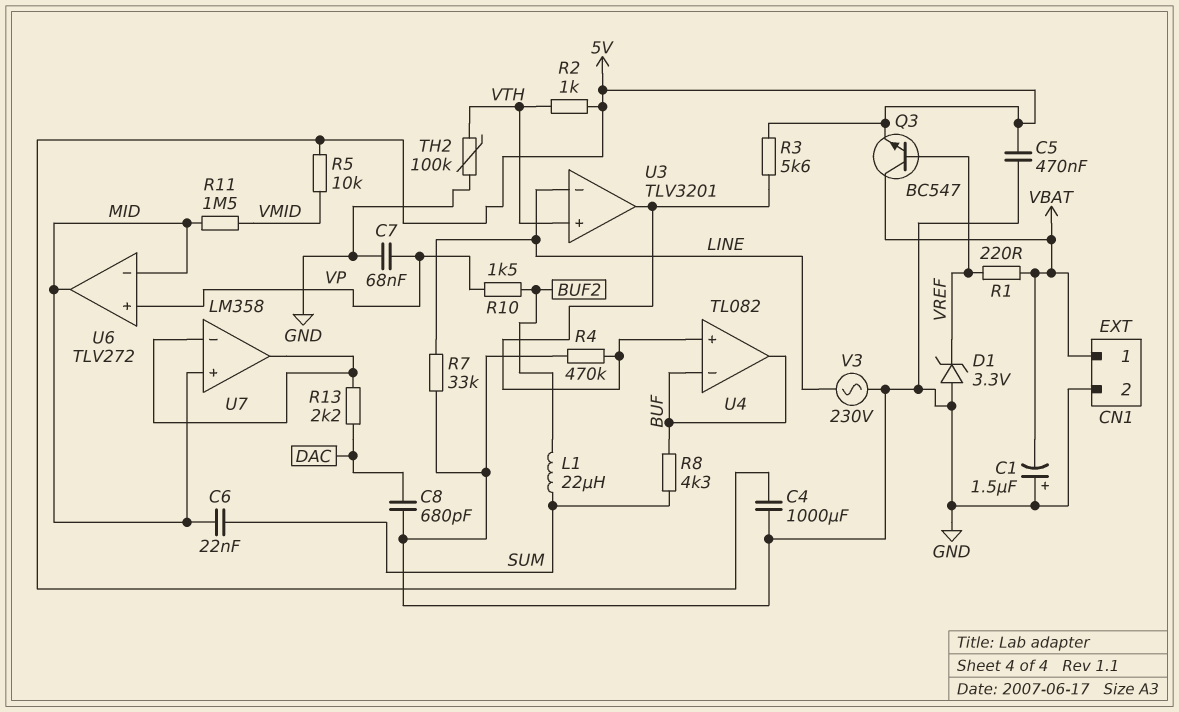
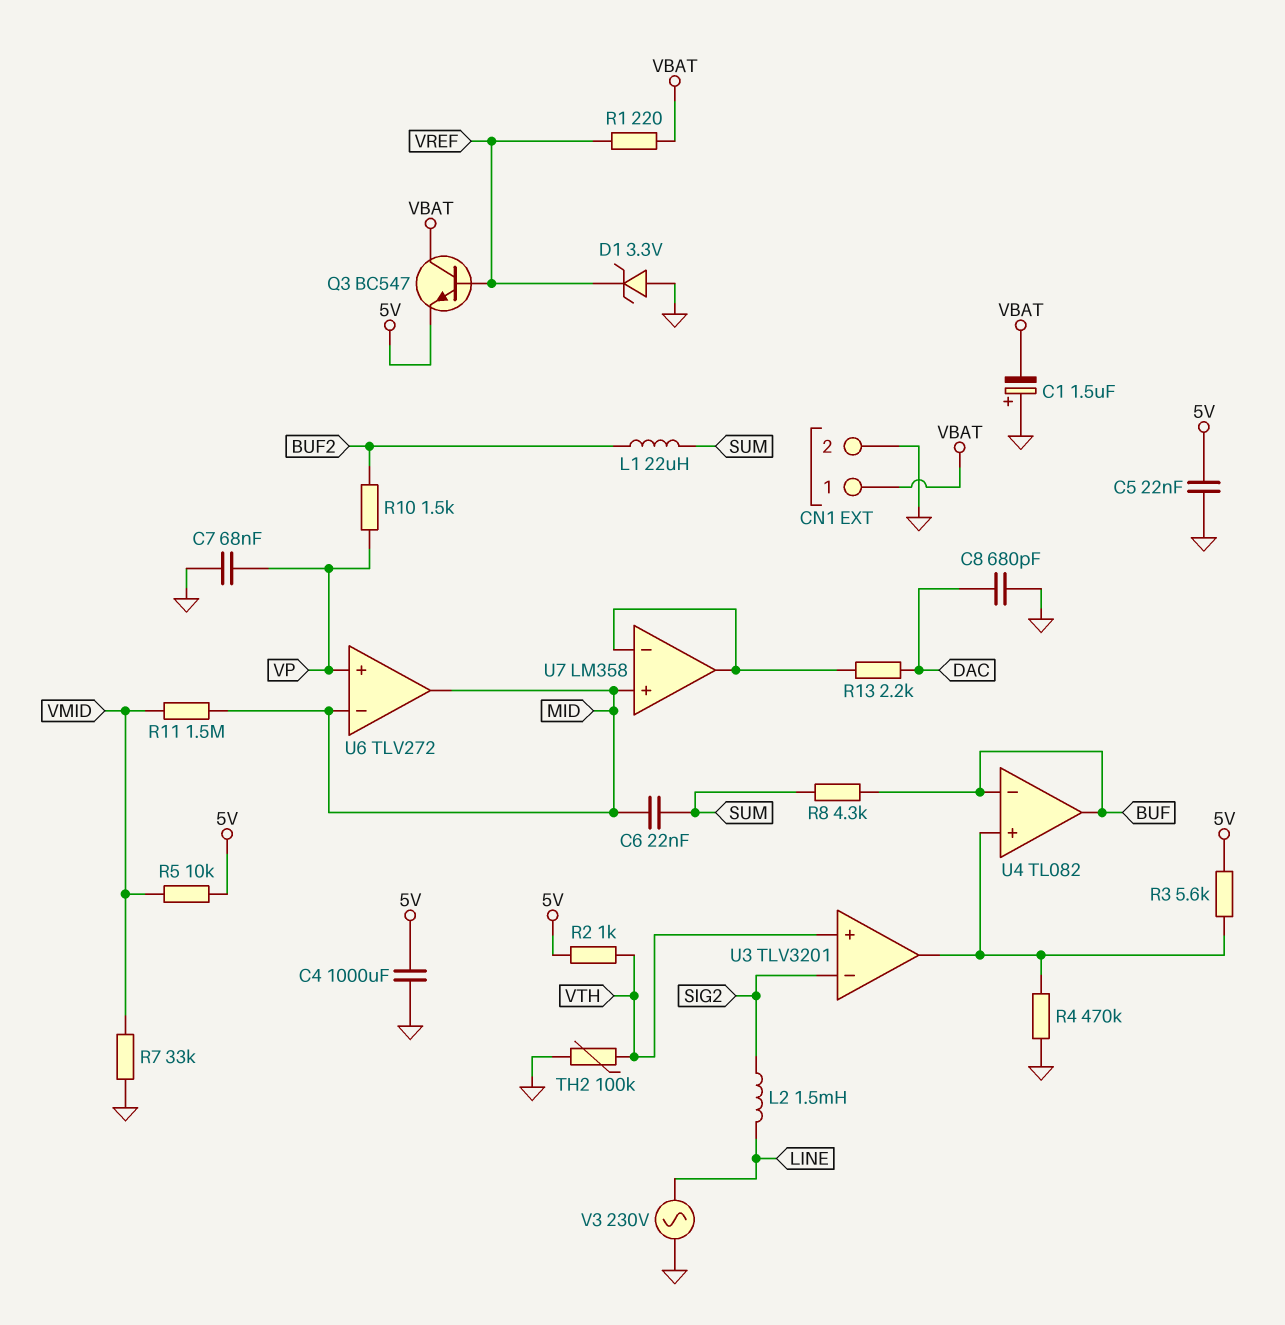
C5: 470nF (5V, GND) -> 22nF (5V, GND)
L2: none -> 1.5mH (LINE, SIG2)
R7: 33k (GND, LINE) -> 33k (GND, VMID)
U3 pin in-: LINE -> SIG2

